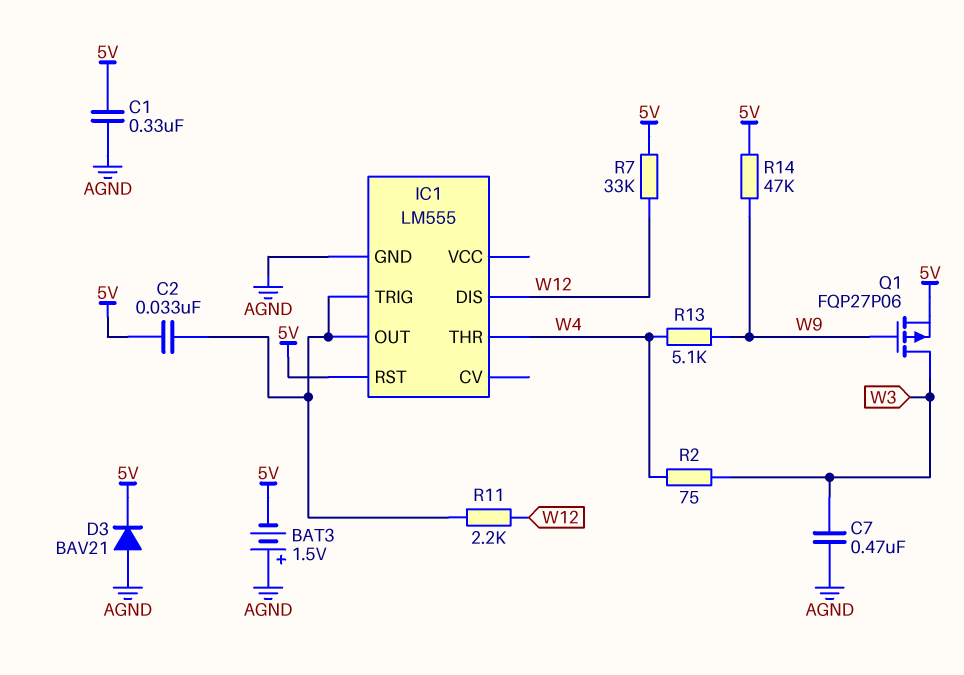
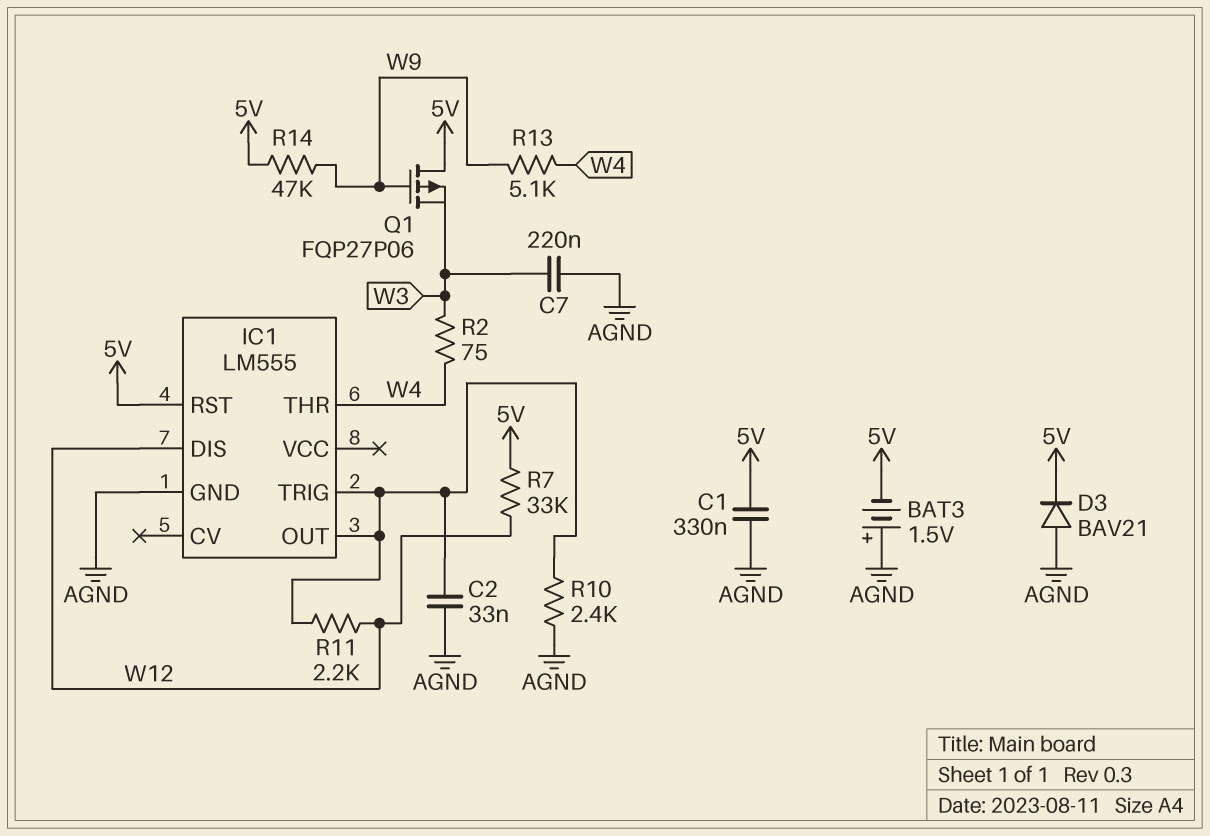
C2: 33nF (5V, IC1/OUT) -> 33nF (AGND, IC1/OUT)
C7: 470nF (AGND, W3) -> 220nF (AGND, W3)
Q1: PMOS FQP27P06 (G W9, D W3, S 5V) -> PMOS FQP27P06 (G W9, D 5V, S W3)
R10: none -> 2.4k (AGND, IC1/OUT)

